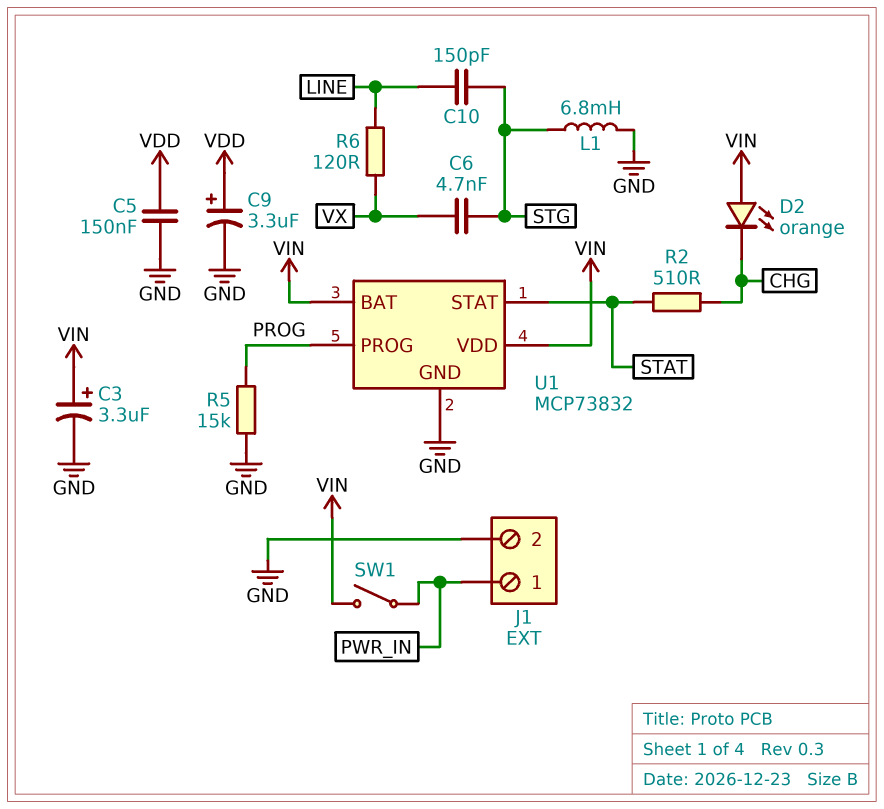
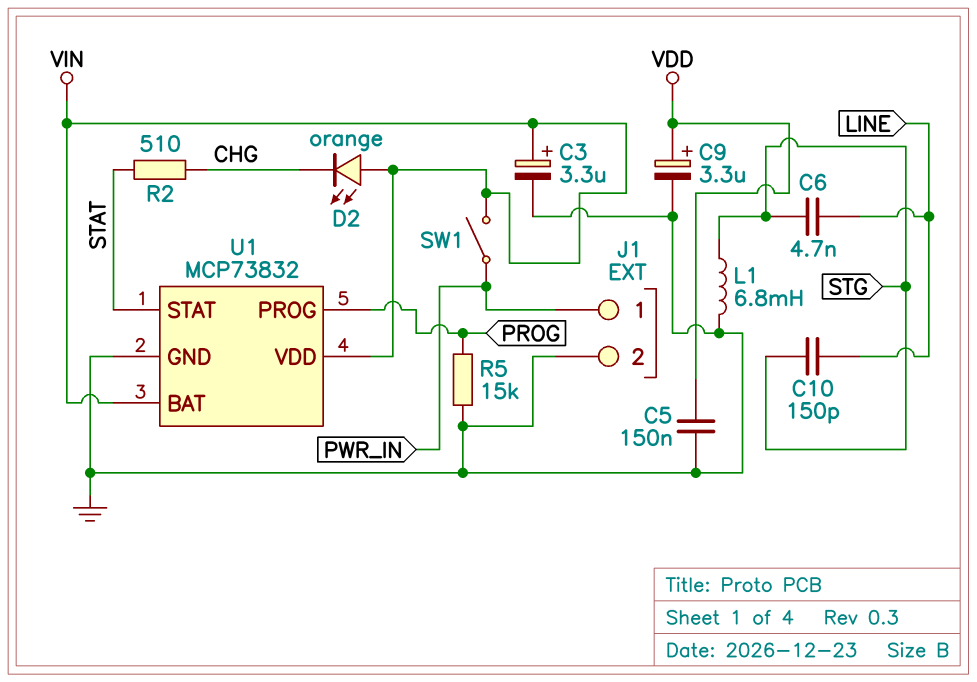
C6: 4.7nF (STG, VX) -> 4.7nF (LINE, STG)
R6: 120 (LINE, VX) -> none

